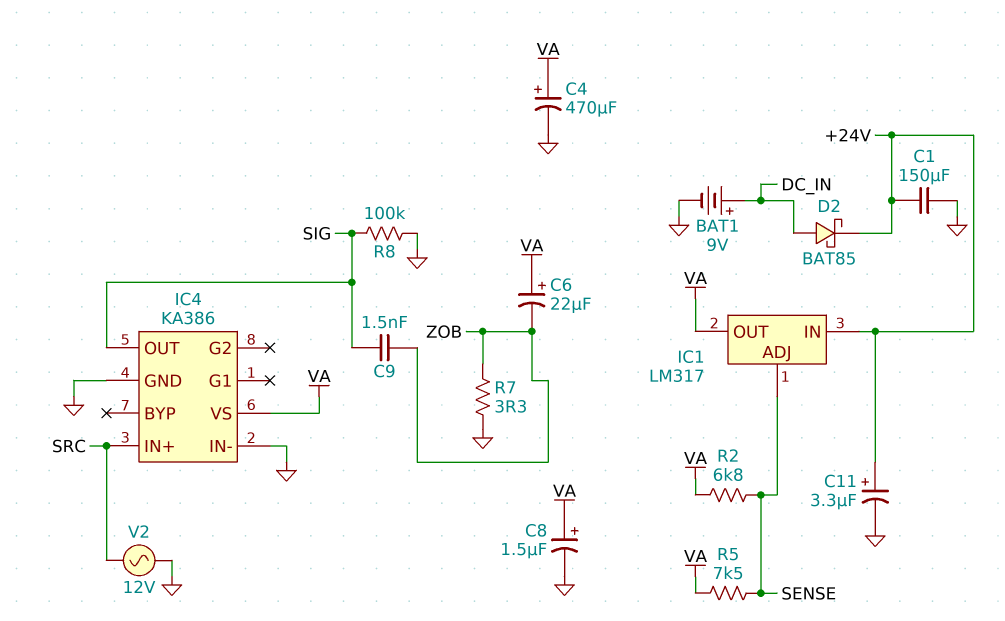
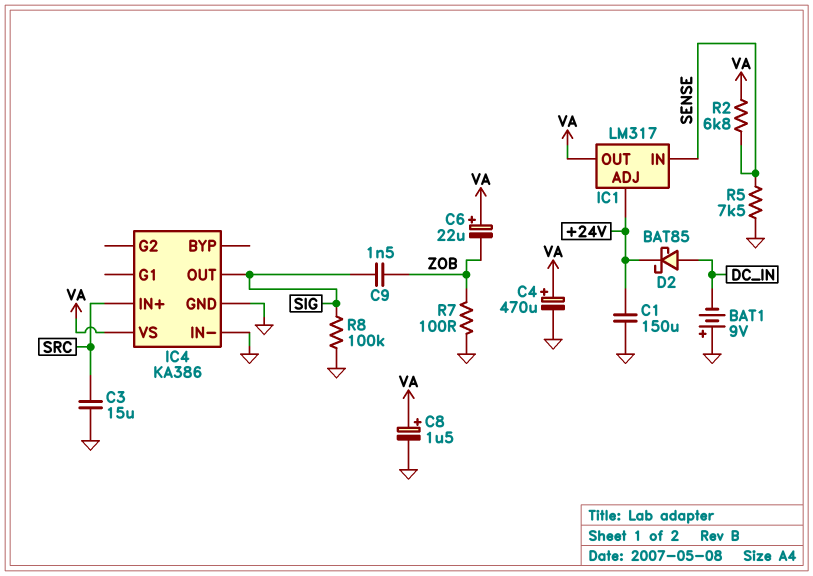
BAT1: 9V (plus DC_IN, minus GND) -> 9V (plus GND, minus DC_IN)
C3: none -> 15uF (GND, SRC)
C11: 3.3uF (plus +24V, minus GND) -> none
IC1 pin ADJ: SENSE -> +24V
IC1 pin IN: +24V -> SENSE
R5: 7.5k (SENSE, VA) -> 7.5k (GND, SENSE)
R7: 3.3 (GND, ZOB) -> 100 (GND, ZOB)
V2: AC 12V (GND, SRC) -> none

